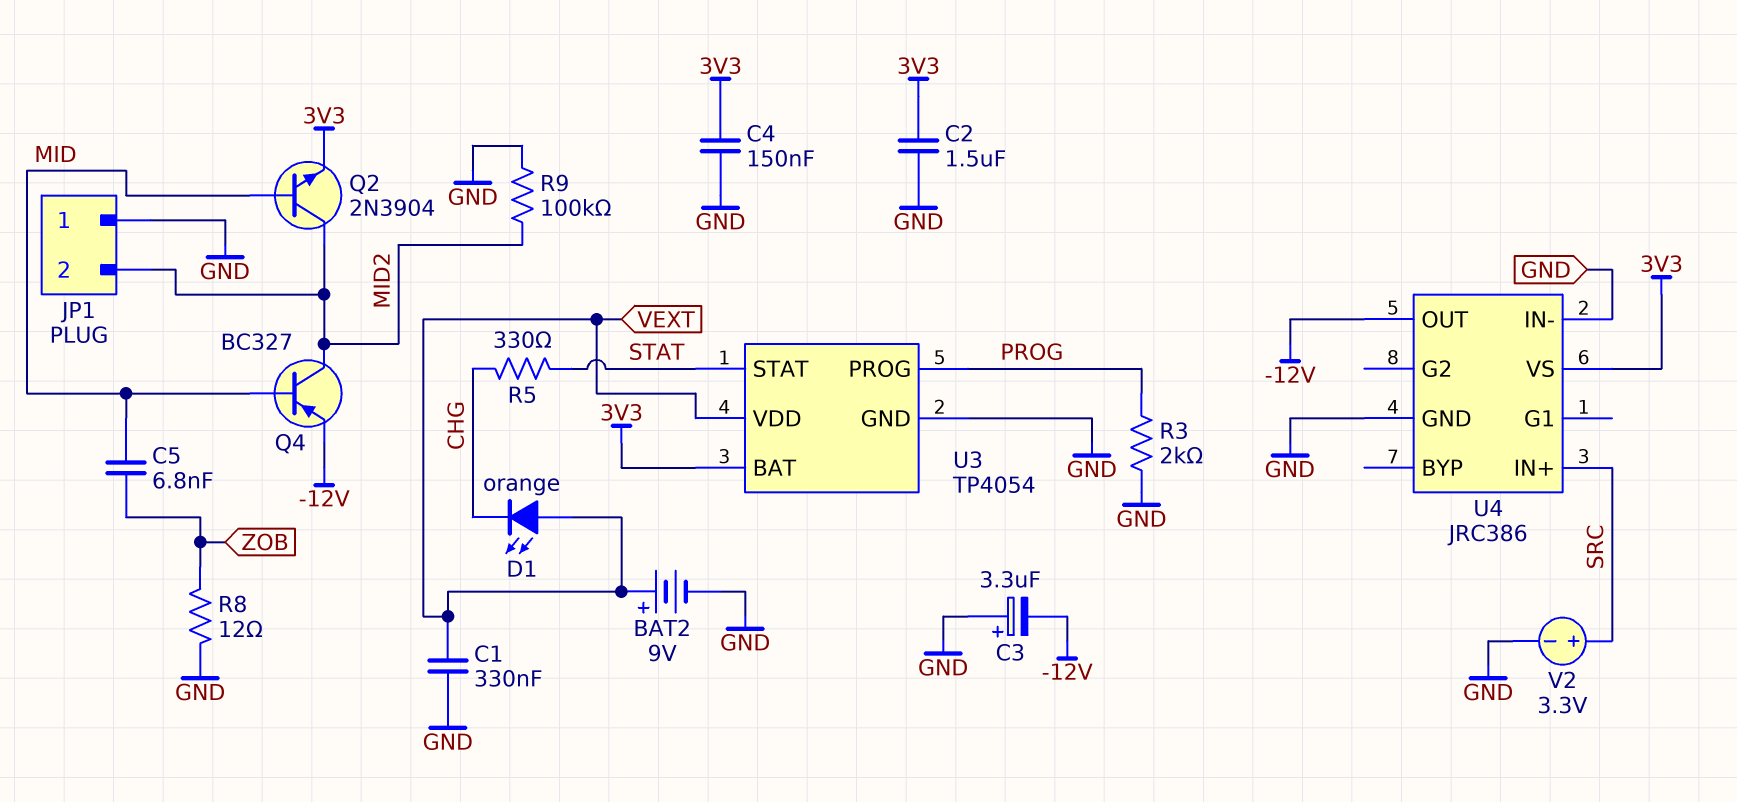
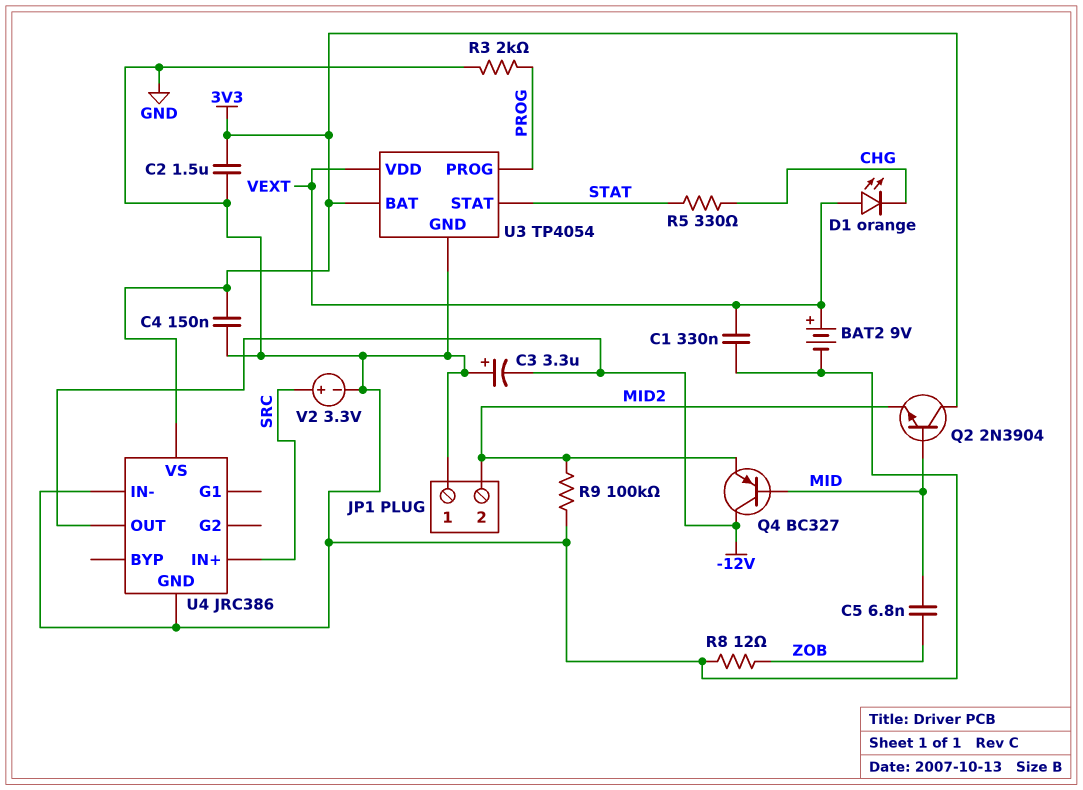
Q2: NPN 2N3904 (B MID, C MID2, E 3V3) -> NPN 2N3904 (B MID, C 3V3, E MID2)
Q4: PNP BC327 (B MID, C MID2, E -12V) -> PNP BC327 (B MID, C -12V, E MID2)

